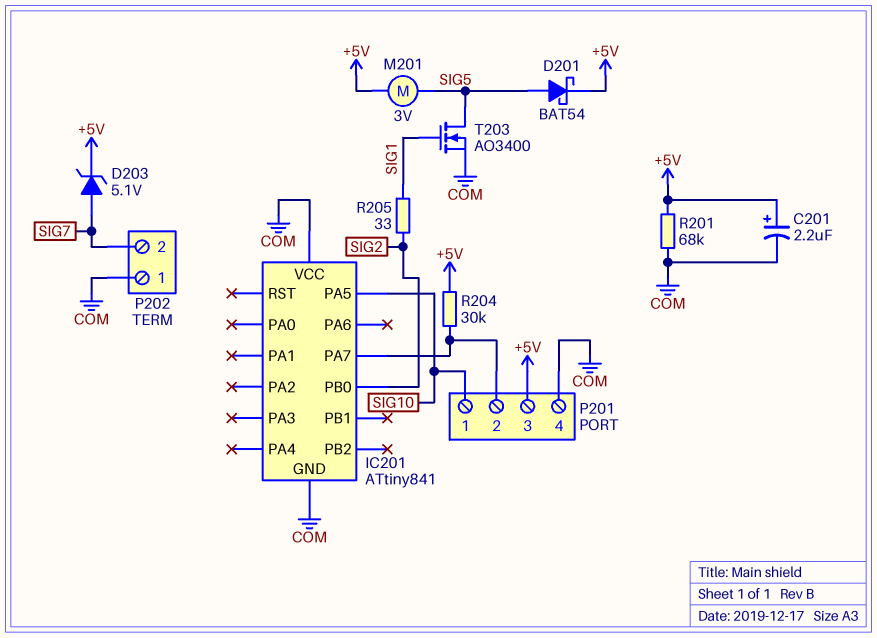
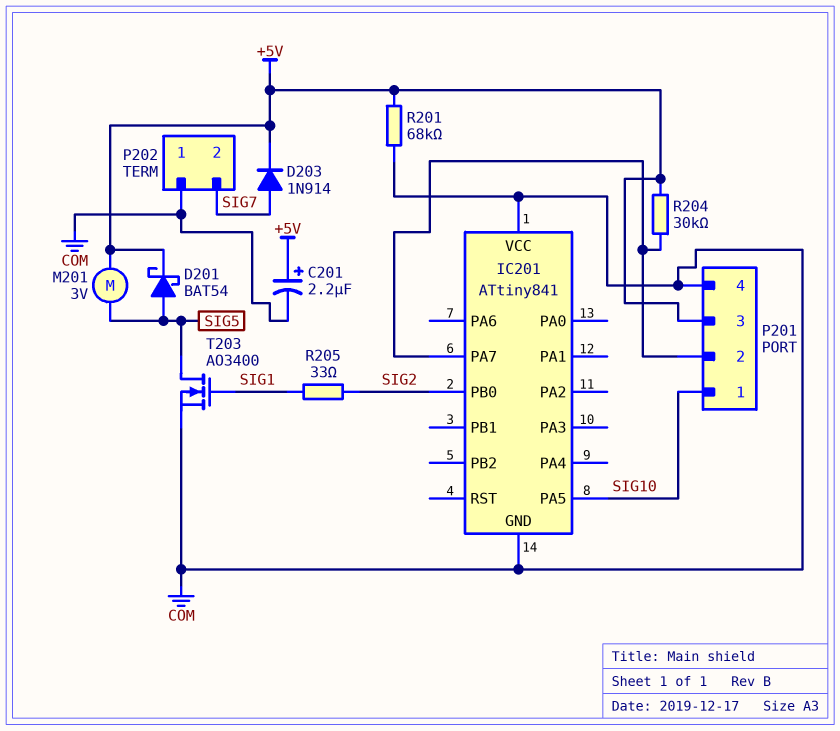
D203: zener 5.1V (A SIG7, K +5V) -> diode 1N914 (A SIG7, K +5V)

